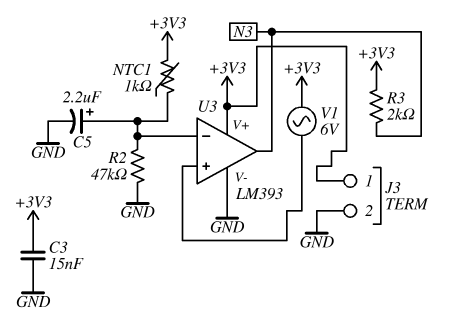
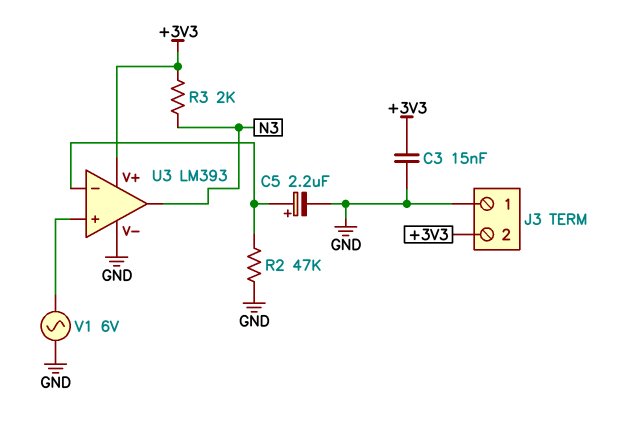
J3 pin 1: +3V3 -> GND
J3 pin 2: GND -> +3V3
NTC1: 1k (+3V3, U3/in-) -> none
V1: AC 6V (+3V3, U3/in+) -> AC 6V (GND, U3/in+)

